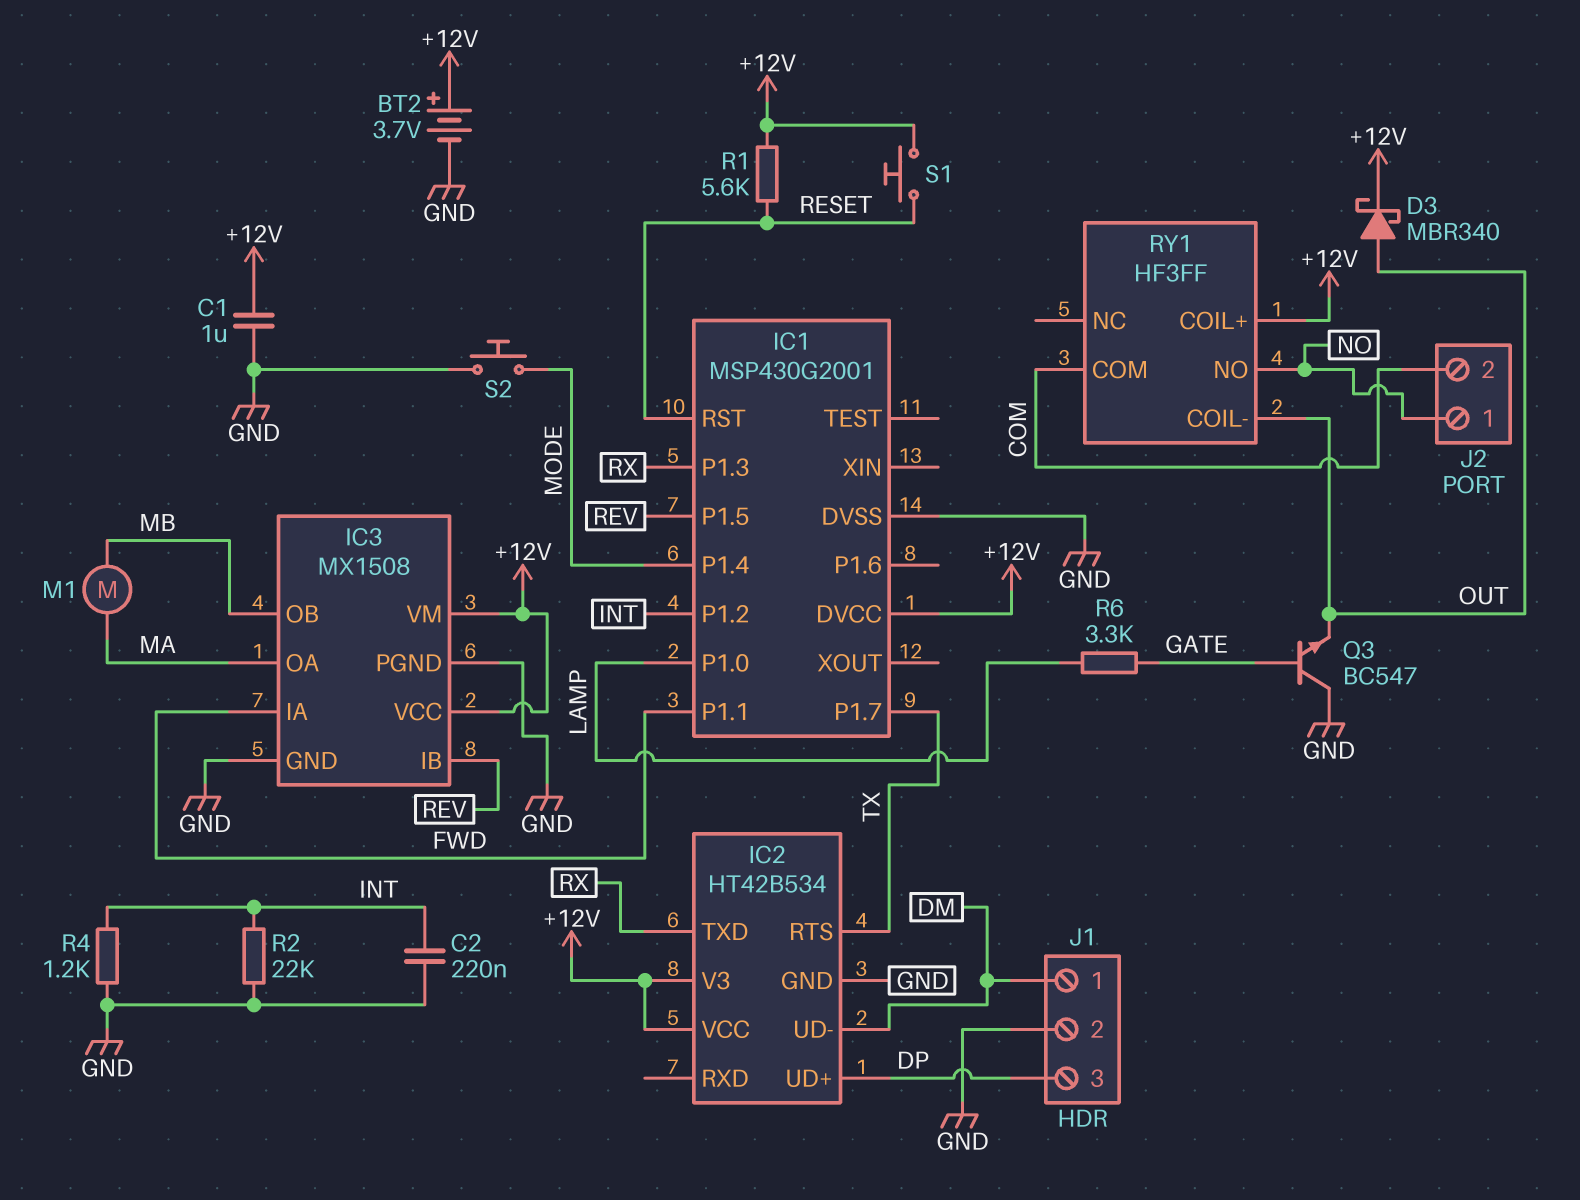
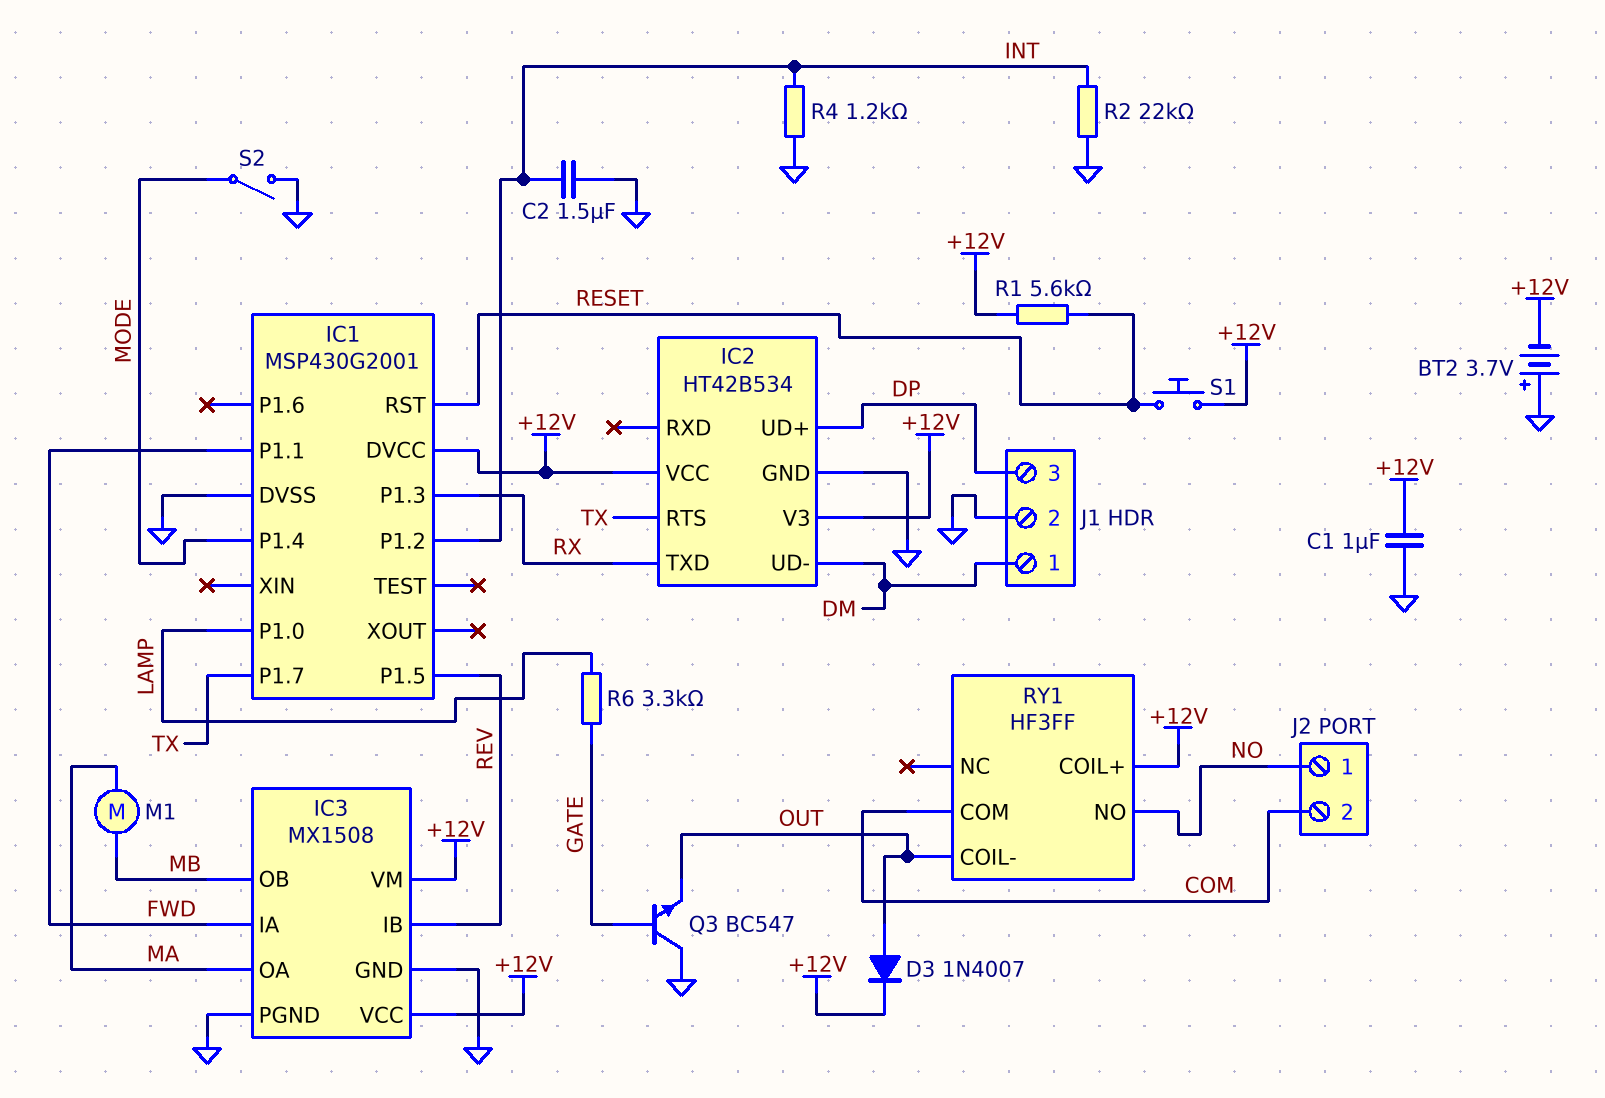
BT2: 3.7V (plus +12V, minus GND) -> 3.7V (plus GND, minus +12V)
C2: 220nF (GND, INT) -> 1.5uF (GND, INT)
D3: schottky MBR340 (A OUT, K +12V) -> diode 1N4007 (A OUT, K +12V)
S2: button (GND, MODE) -> switch (GND, MODE)

